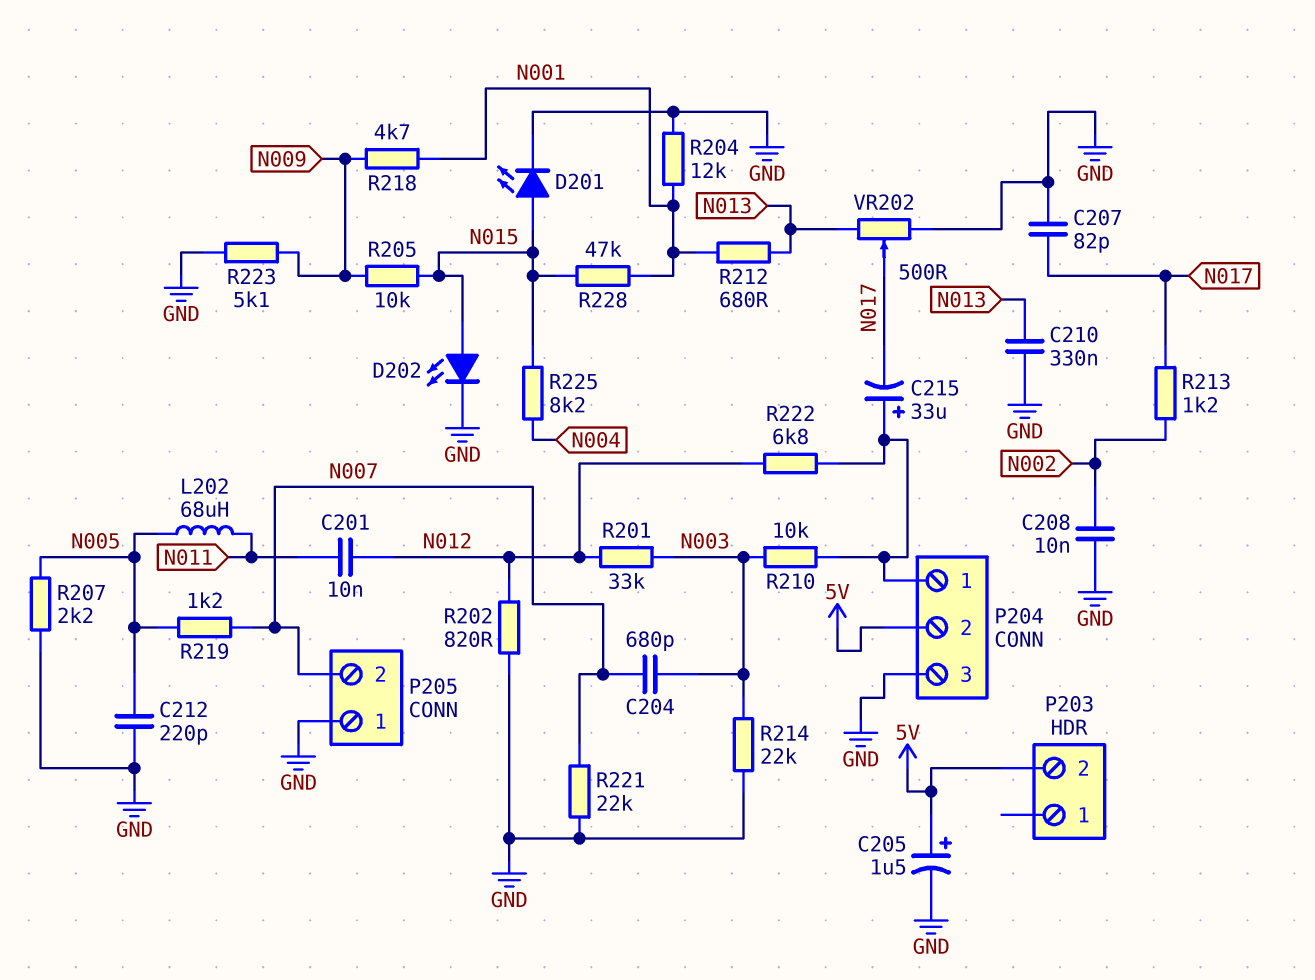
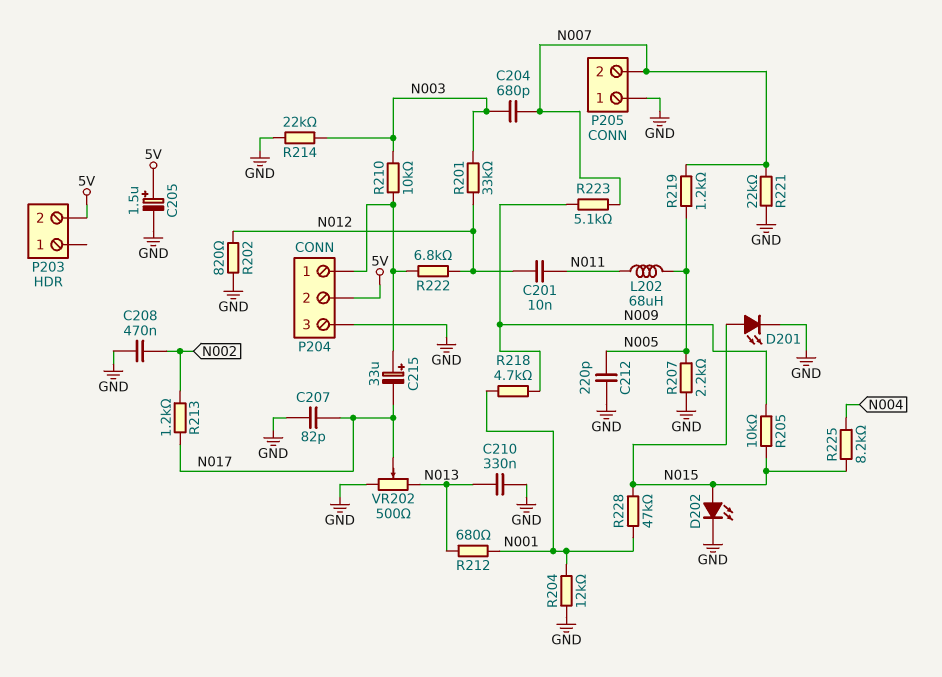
C208: 10nF (GND, N002) -> 470nF (GND, N002)
R223: 5.1k (GND, N009) -> 5.1k (N007, N009)

